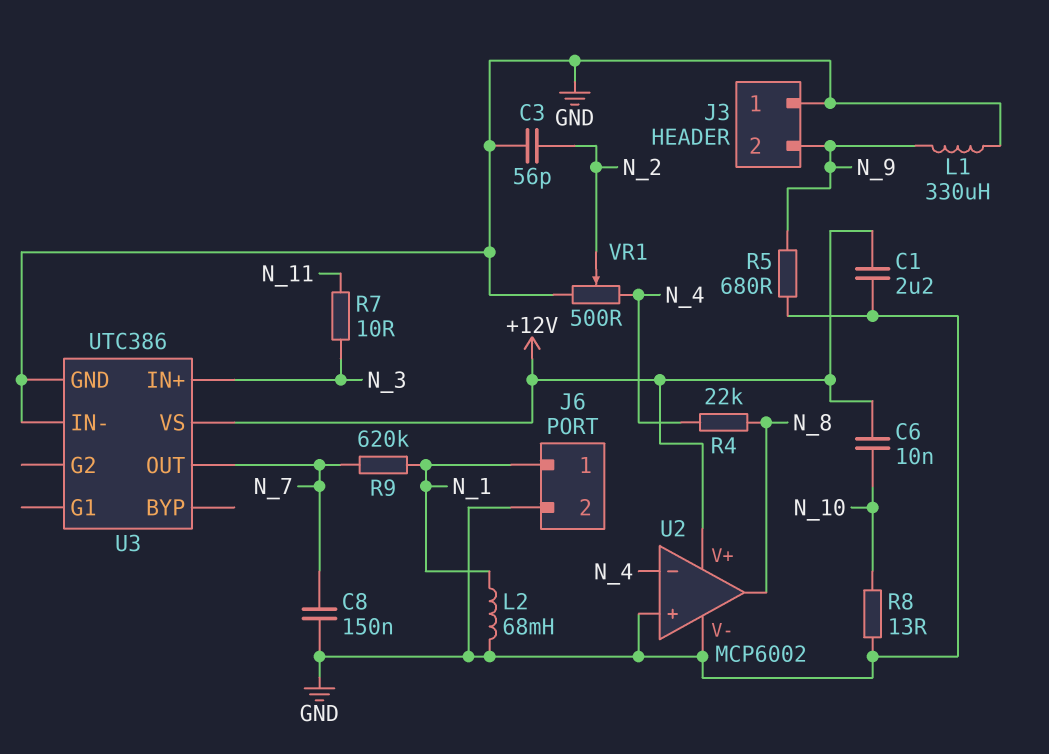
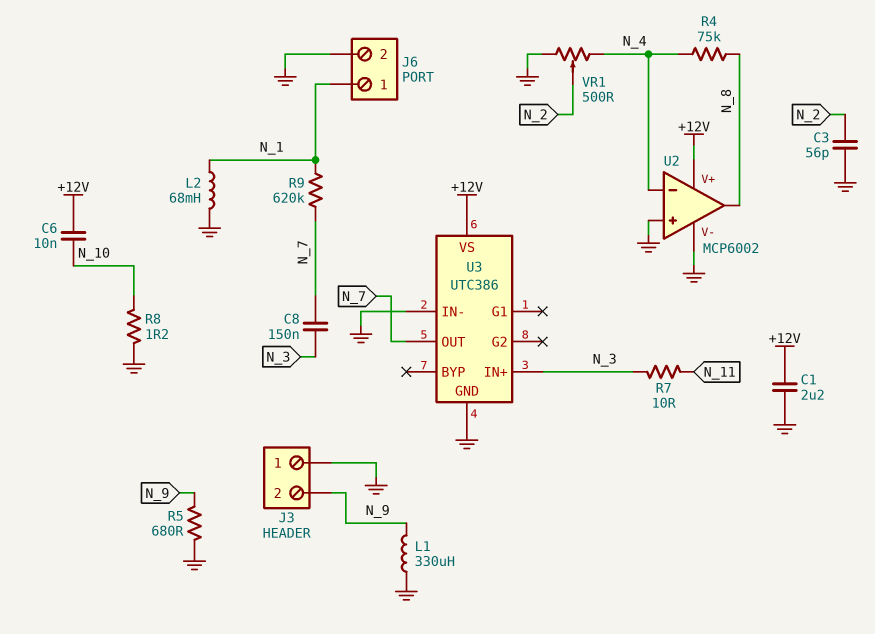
C8: 150nF (GND, N_7) -> 150nF (N_3, N_7)
R4: 22k (N_4, N_8) -> 75k (N_4, N_8)
R8: 13 (GND, N_10) -> 1.2 (GND, N_10)

